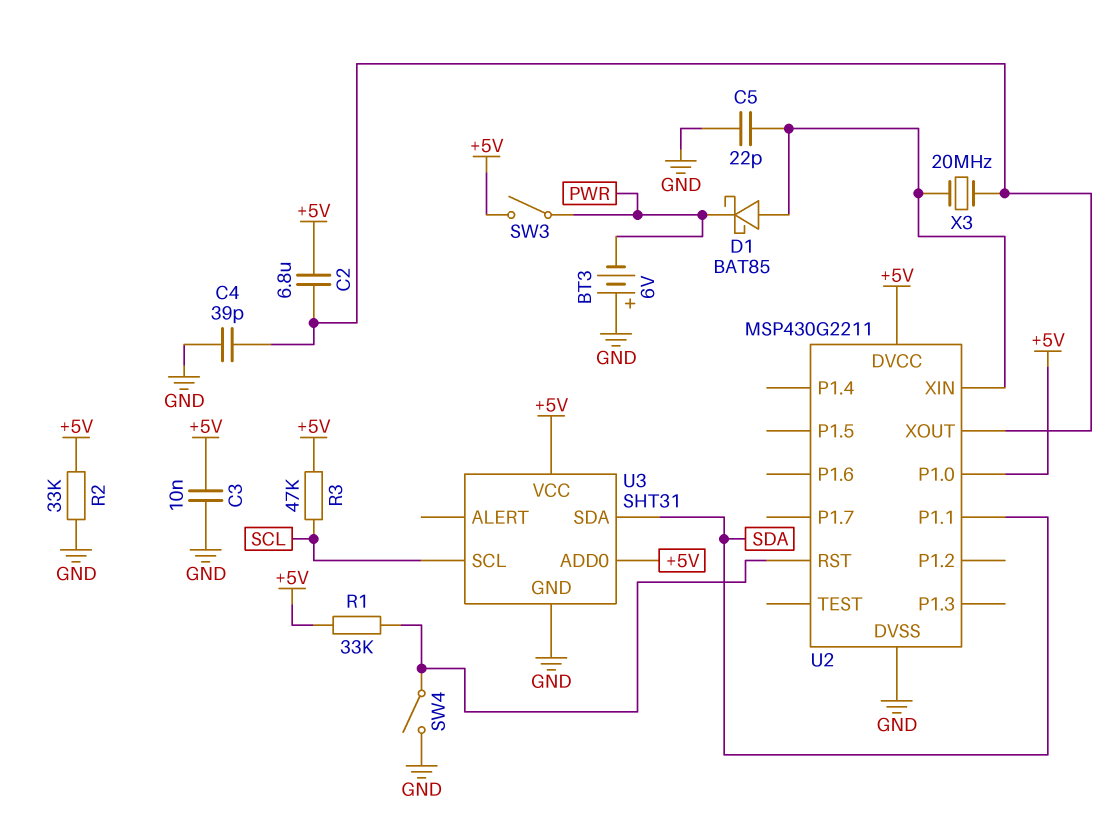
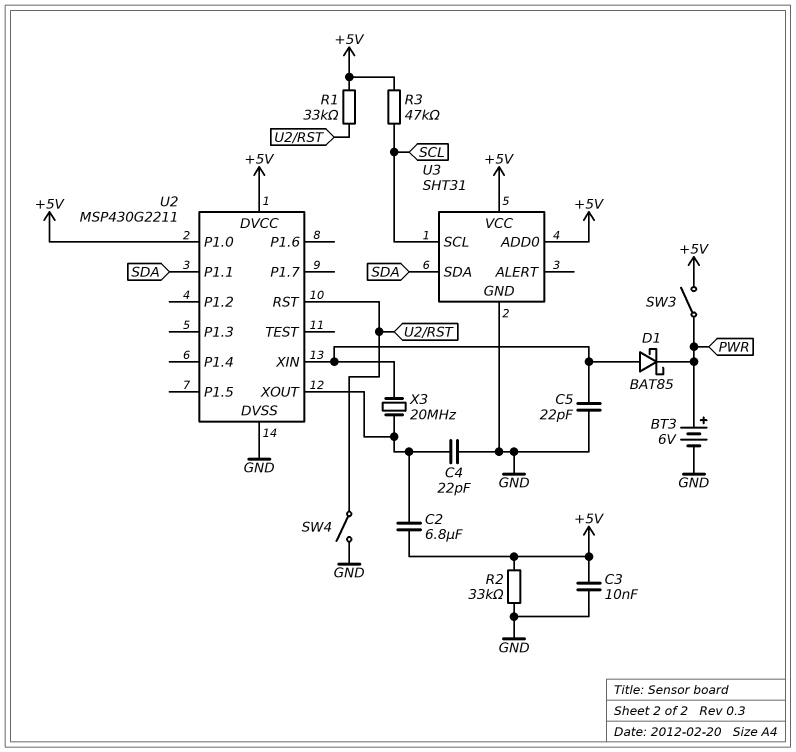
BT3: 6V (plus GND, minus PWR) -> 6V (plus PWR, minus GND)
C4: 39pF (GND, U2/XOUT) -> 22pF (GND, U2/XOUT)

